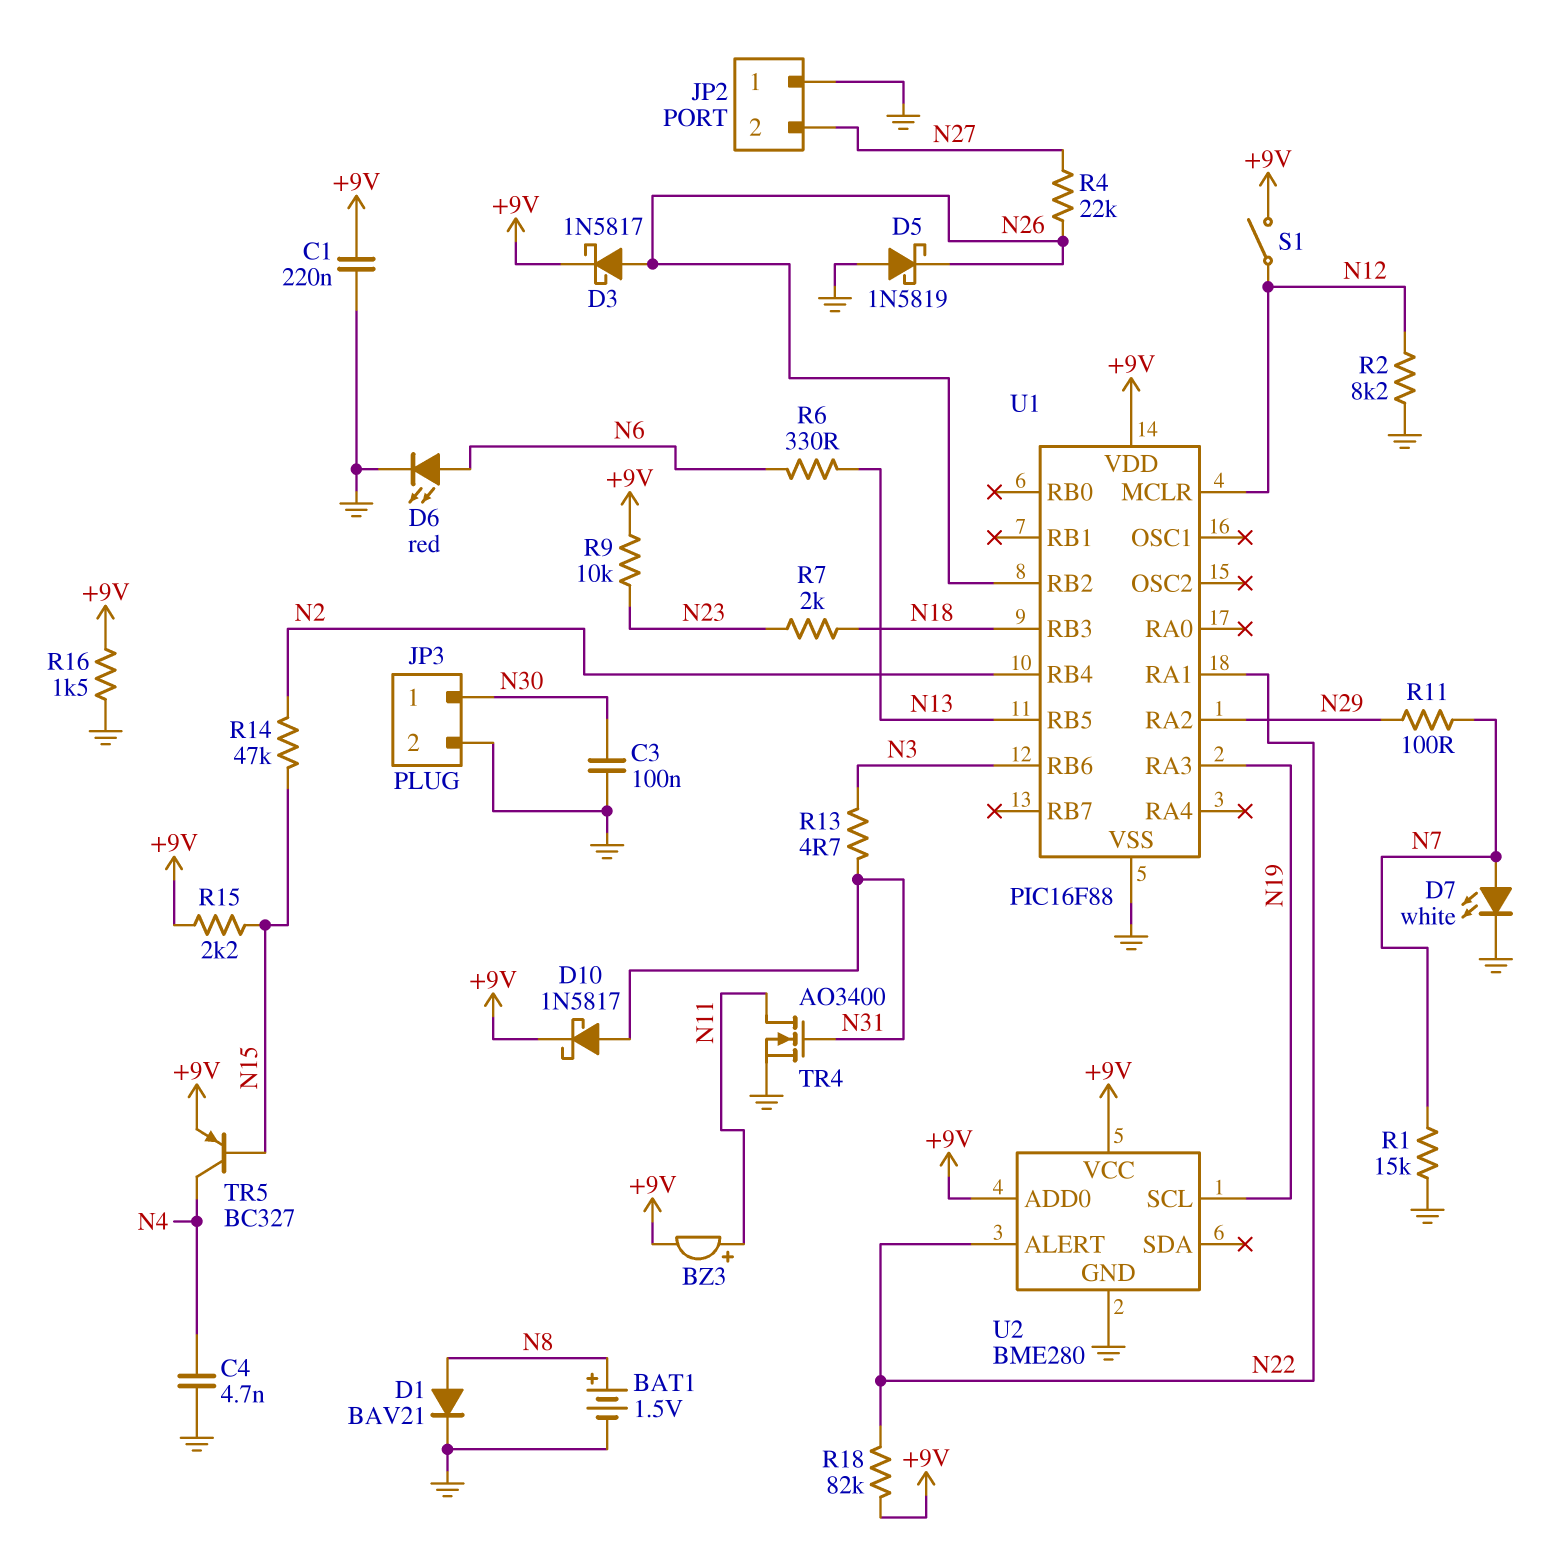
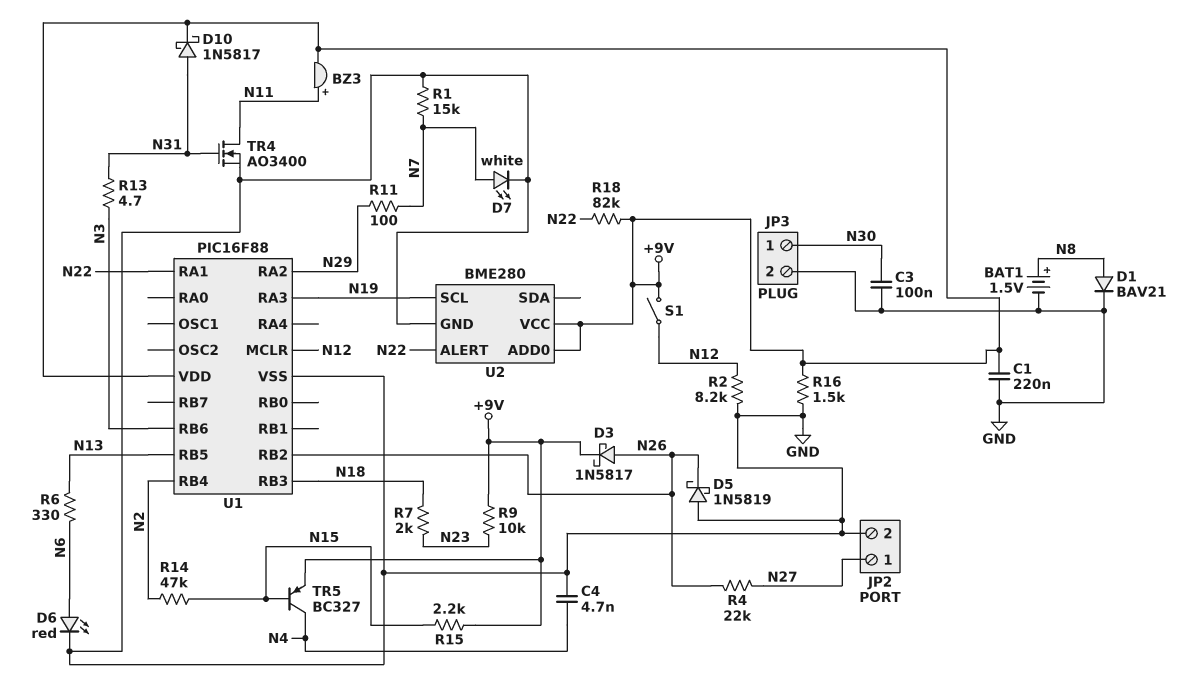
JP2 pin 1: GND -> N27
JP2 pin 2: N27 -> GND

